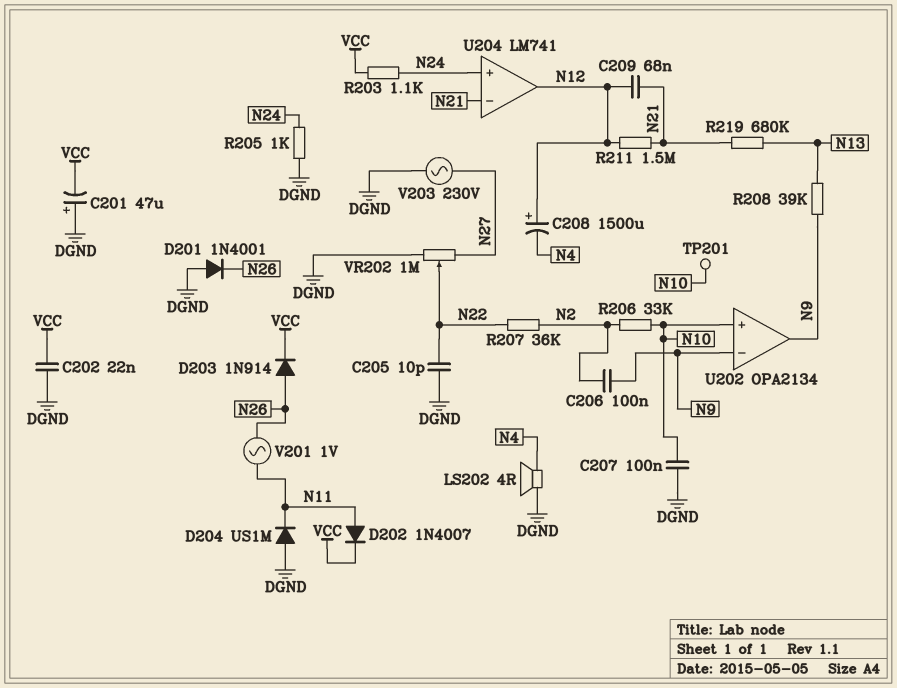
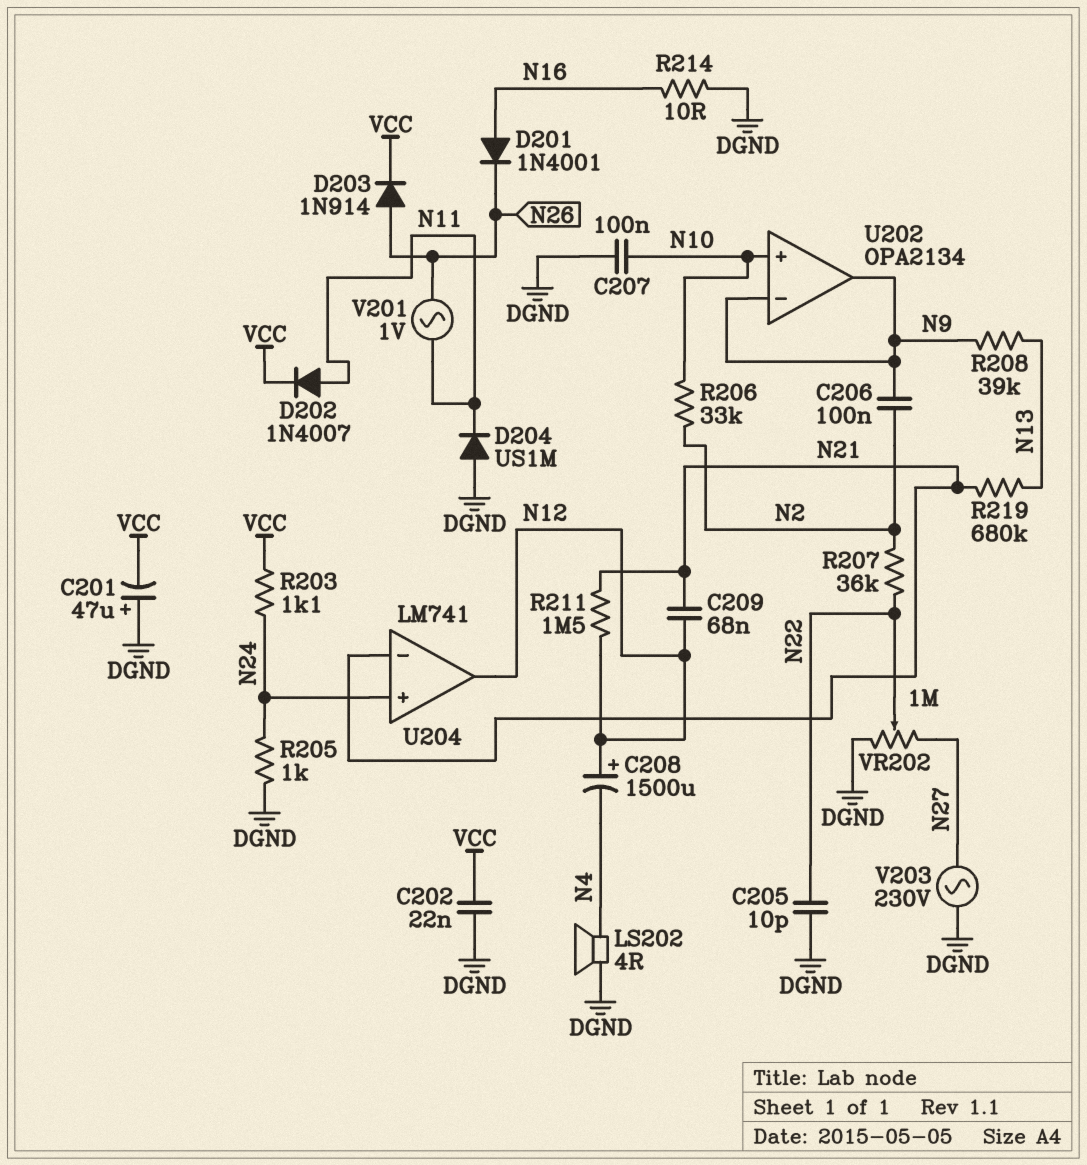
D201: diode 1N4001 (A DGND, K N26) -> diode 1N4001 (A N16, K N26)
R214: none -> 10 (DGND, N16)
TP201: test point (N10) -> none

